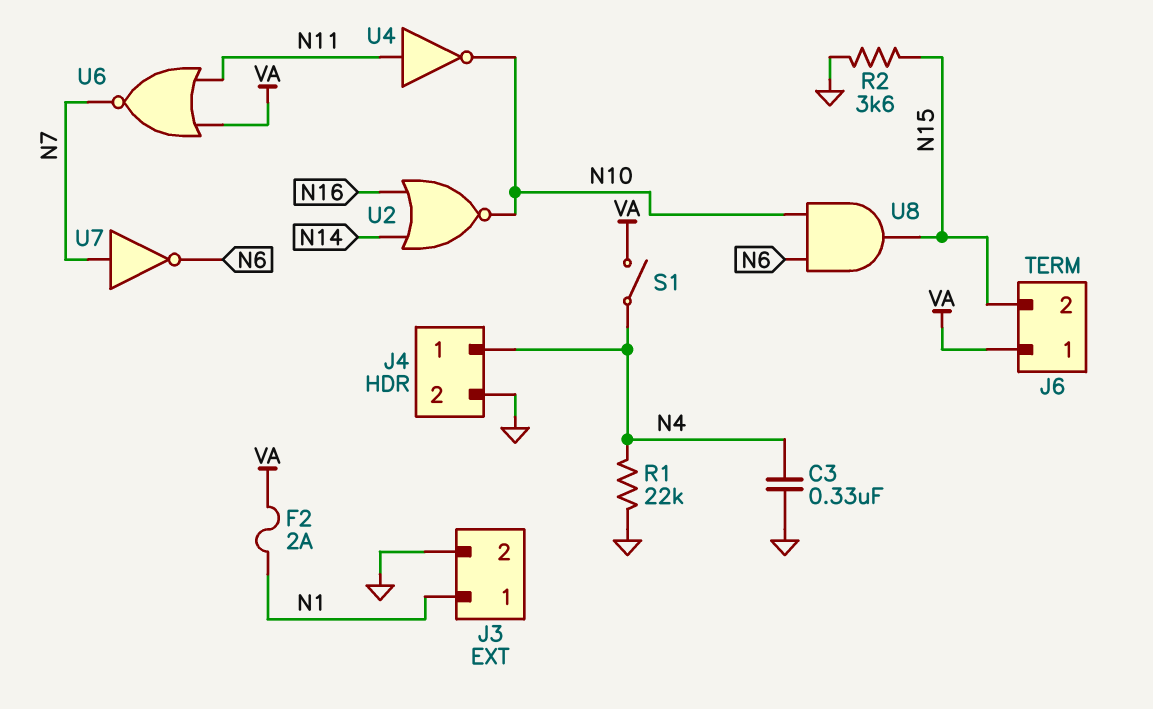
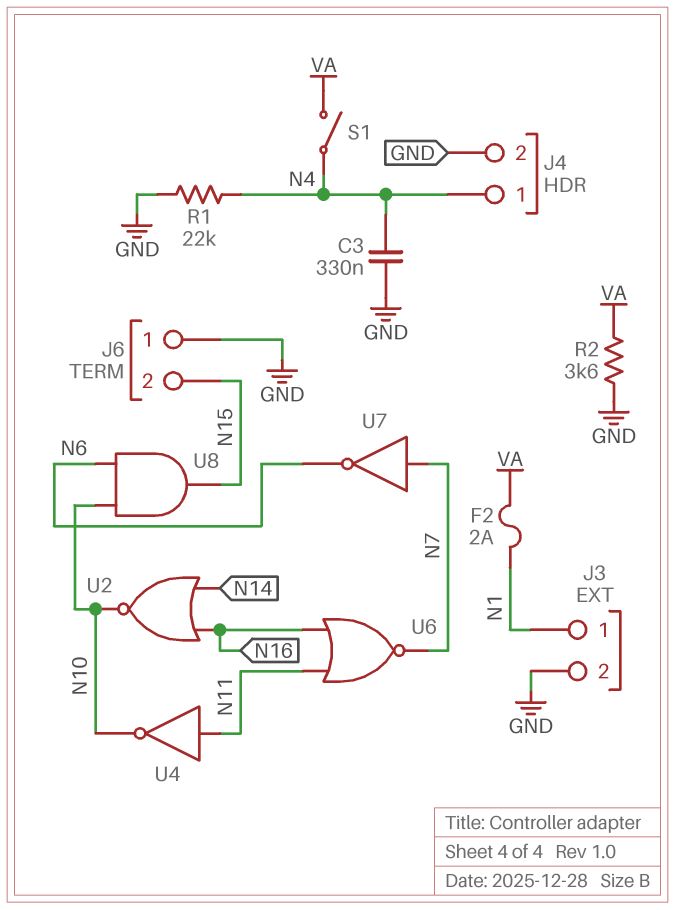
J6 pin 1: VA -> GND
R2: 3.6k (GND, N15) -> 3.6k (GND, VA)
U6: NOR (in N11, in VA, out N7) -> NOR (in N11, in N16, out N7)

